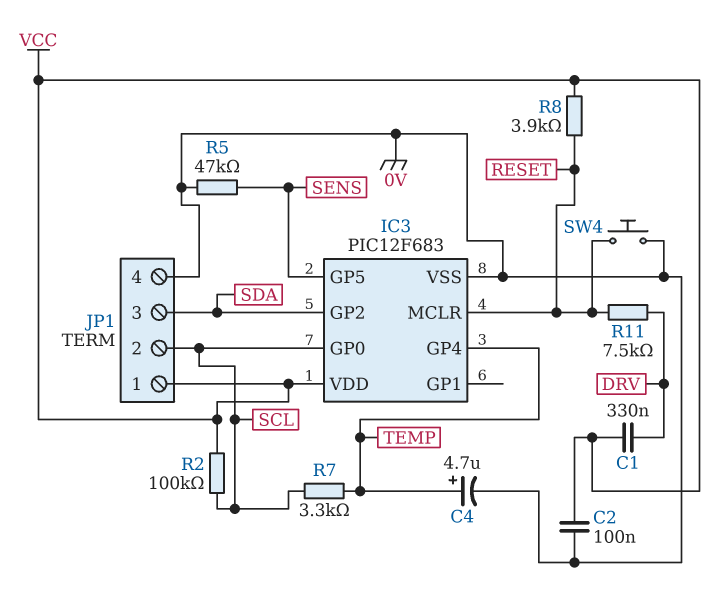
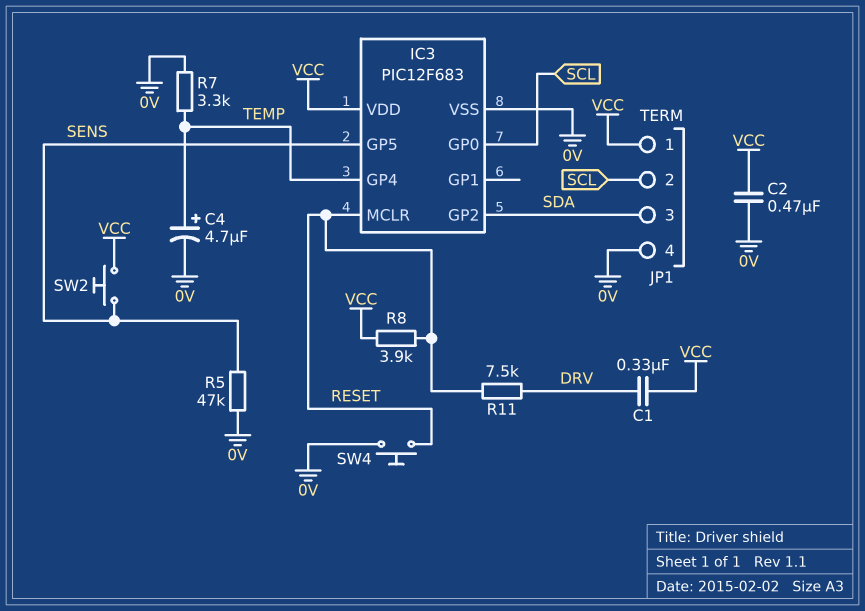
C2: 100nF (0V, VCC) -> 470nF (0V, VCC)
R2: 100k (SCL, VCC) -> none
R7: 3.3k (SCL, TEMP) -> 3.3k (0V, TEMP)
SW2: none -> button (SENS, VCC)

